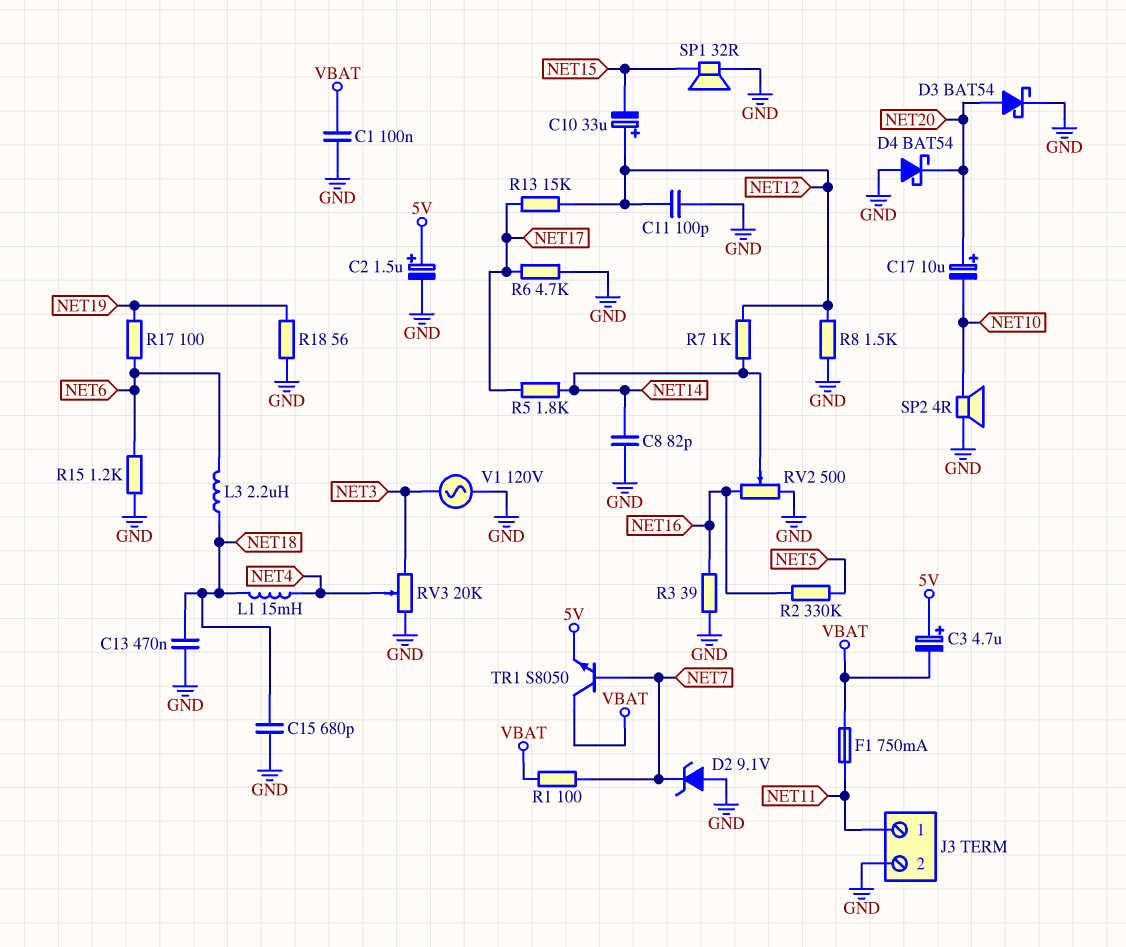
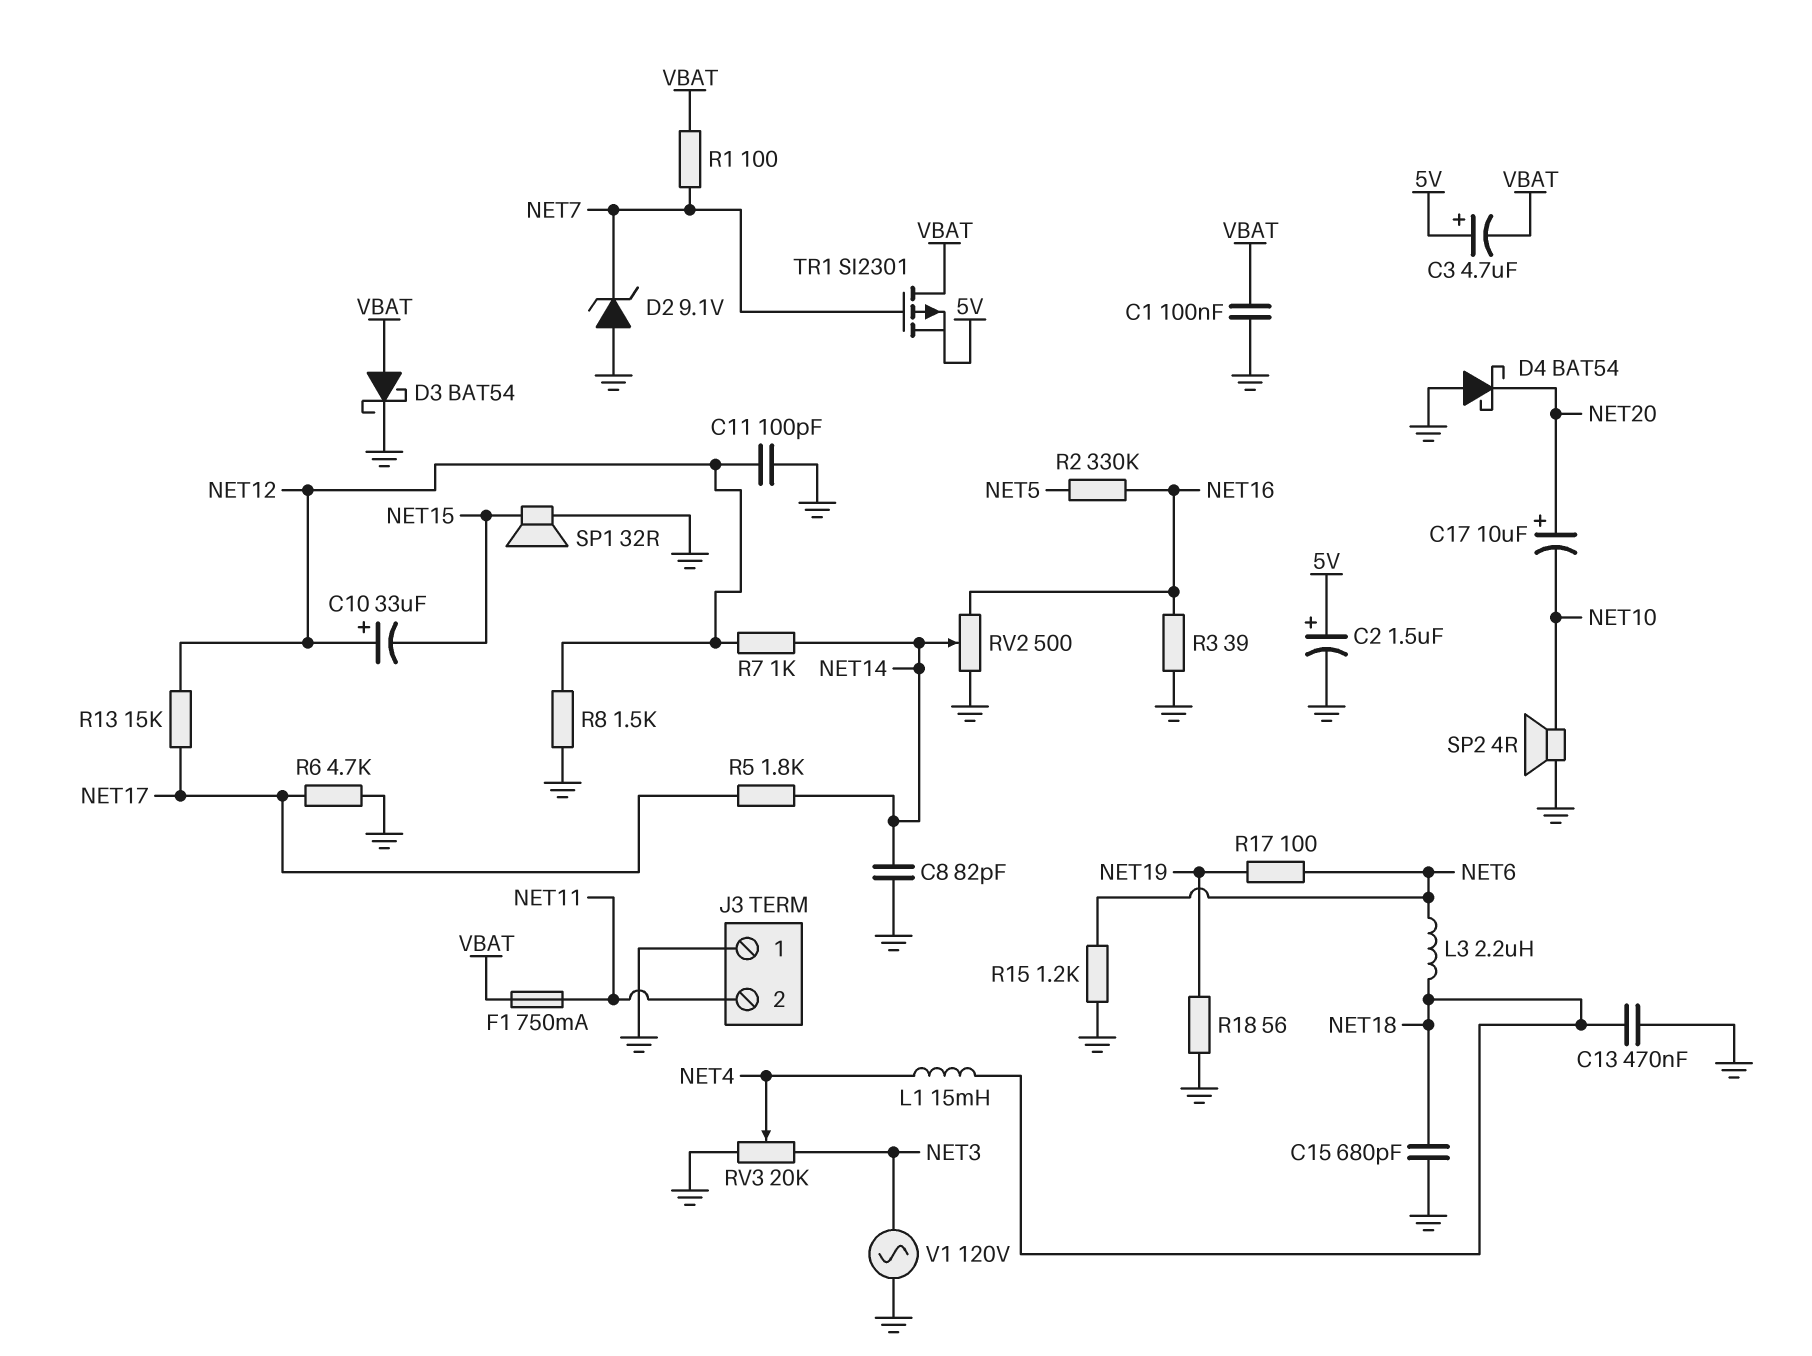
D3: schottky BAT54 (A NET20, K GND) -> schottky BAT54 (A VBAT, K GND)
J3 pin 1: NET11 -> GND
J3 pin 2: GND -> NET11
TR1: NPN S8050 (B NET7, C VBAT, E 5V) -> PMOS SI2301 (G NET7, D VBAT, S 5V)

